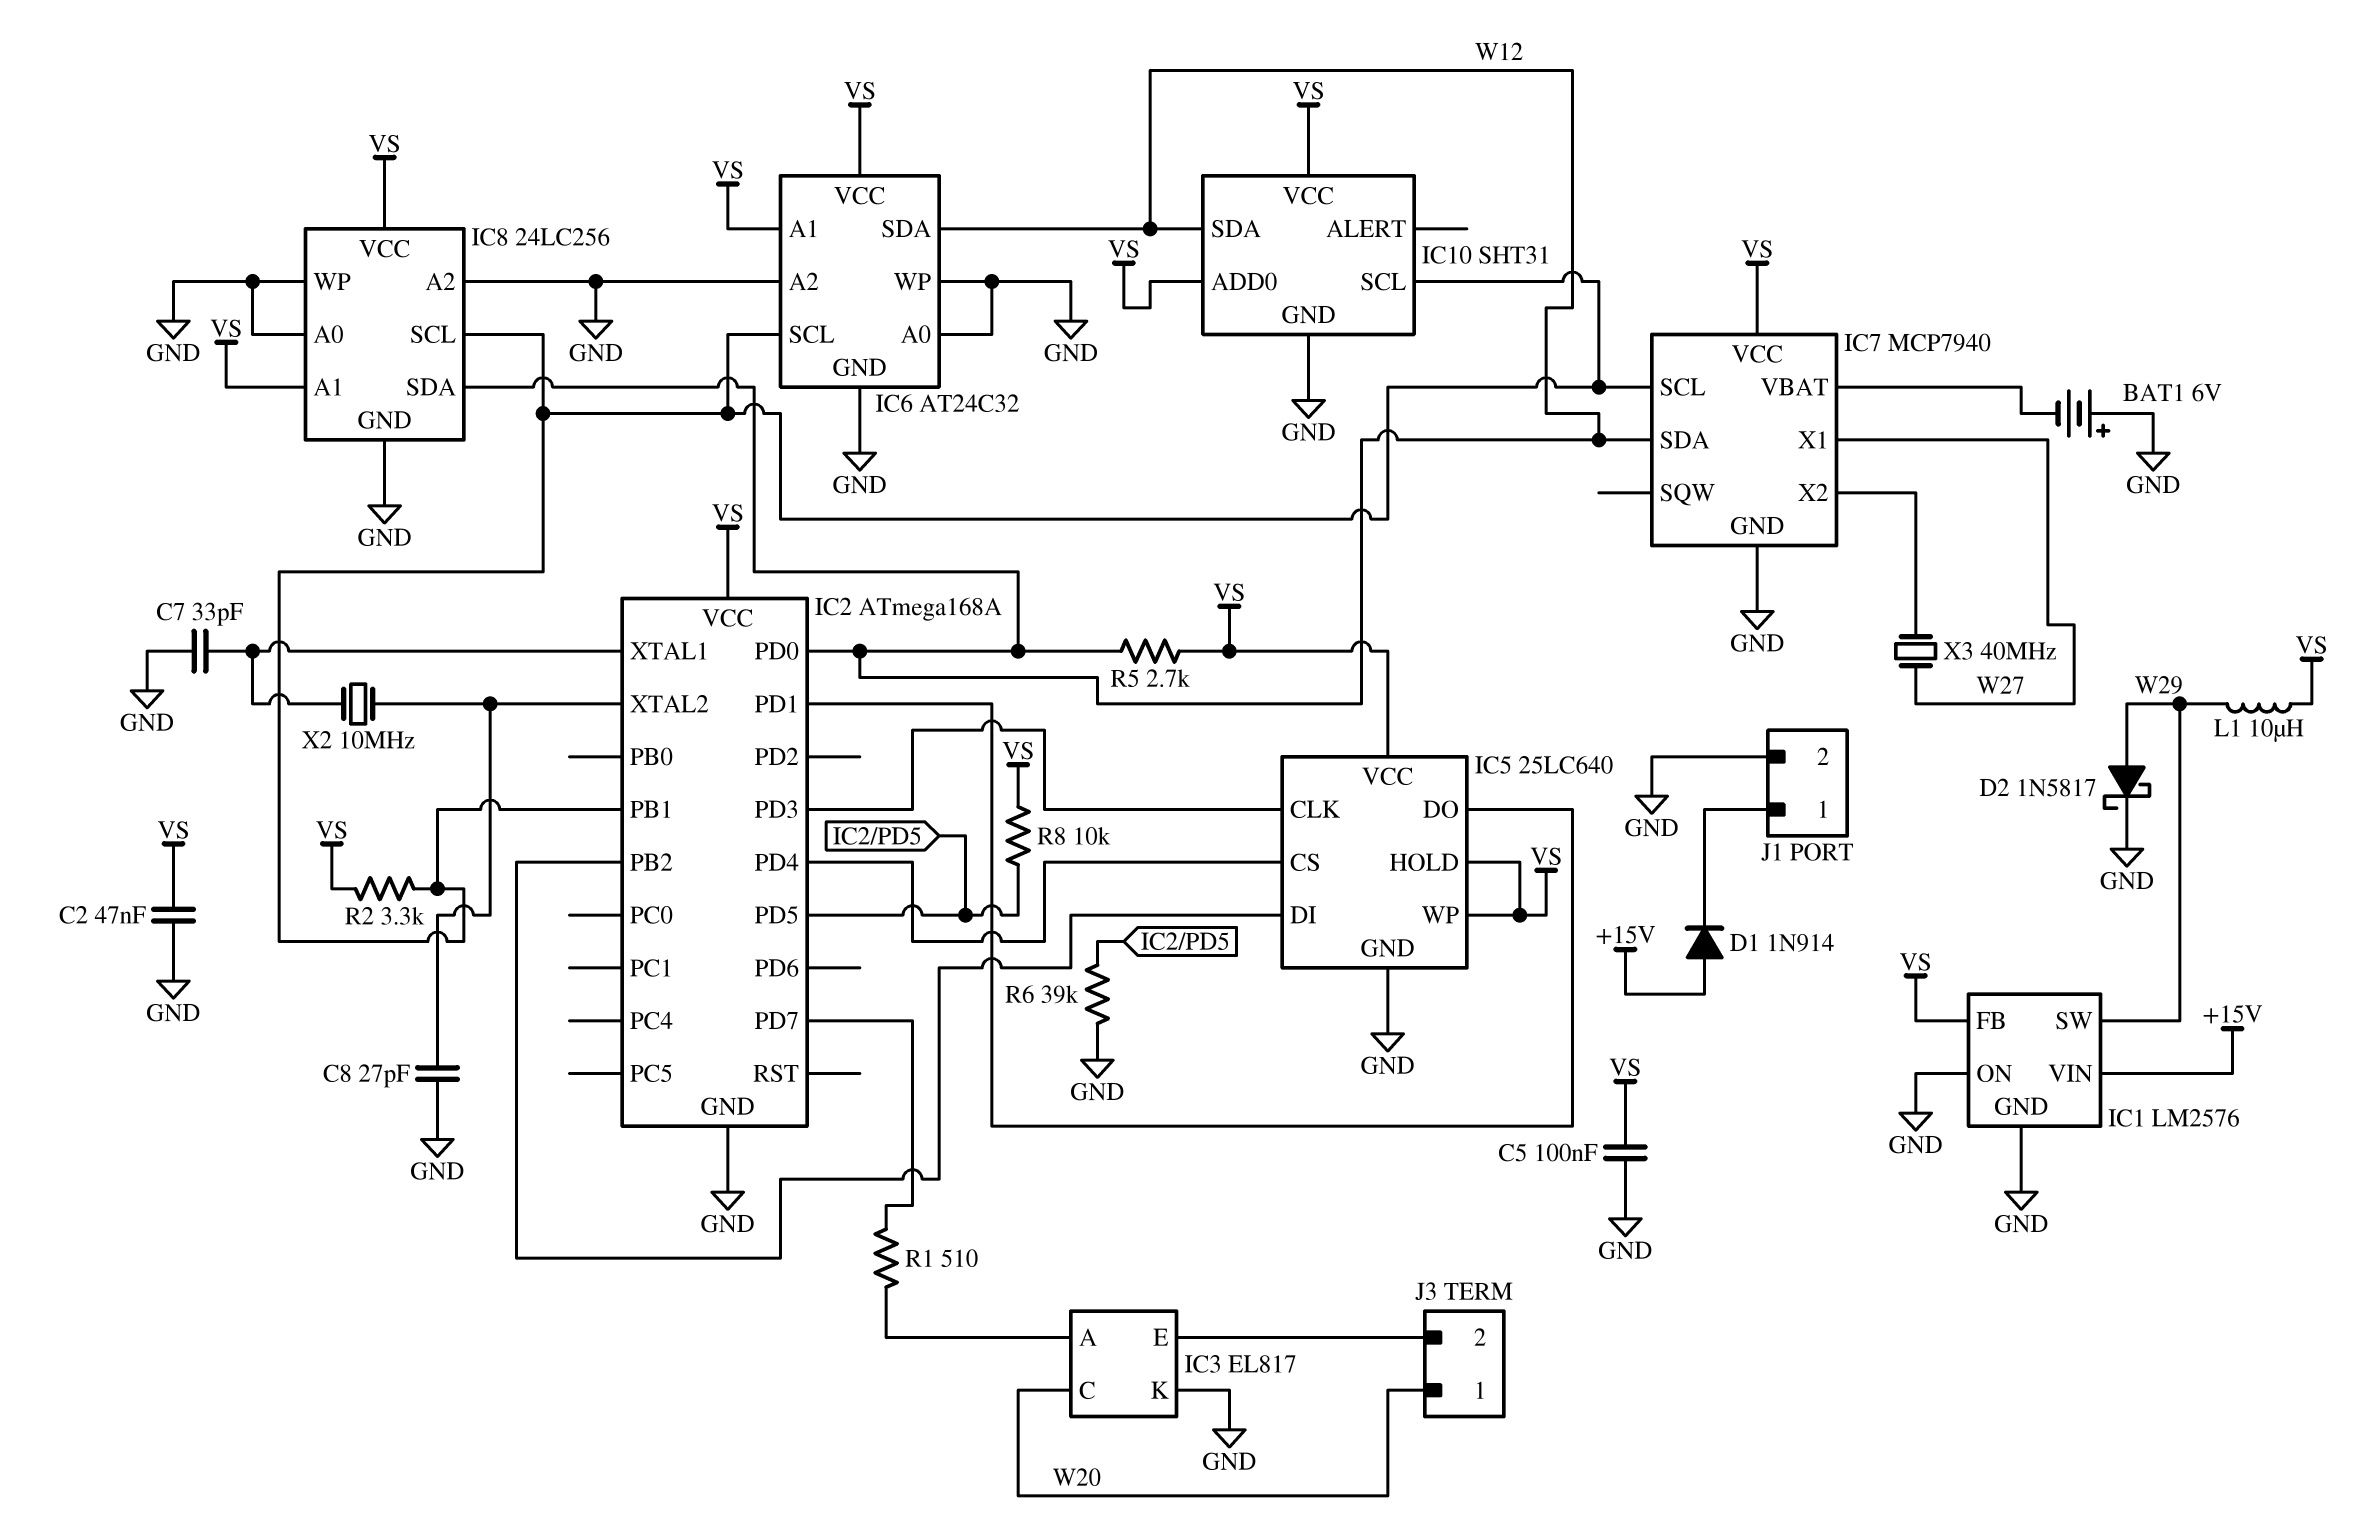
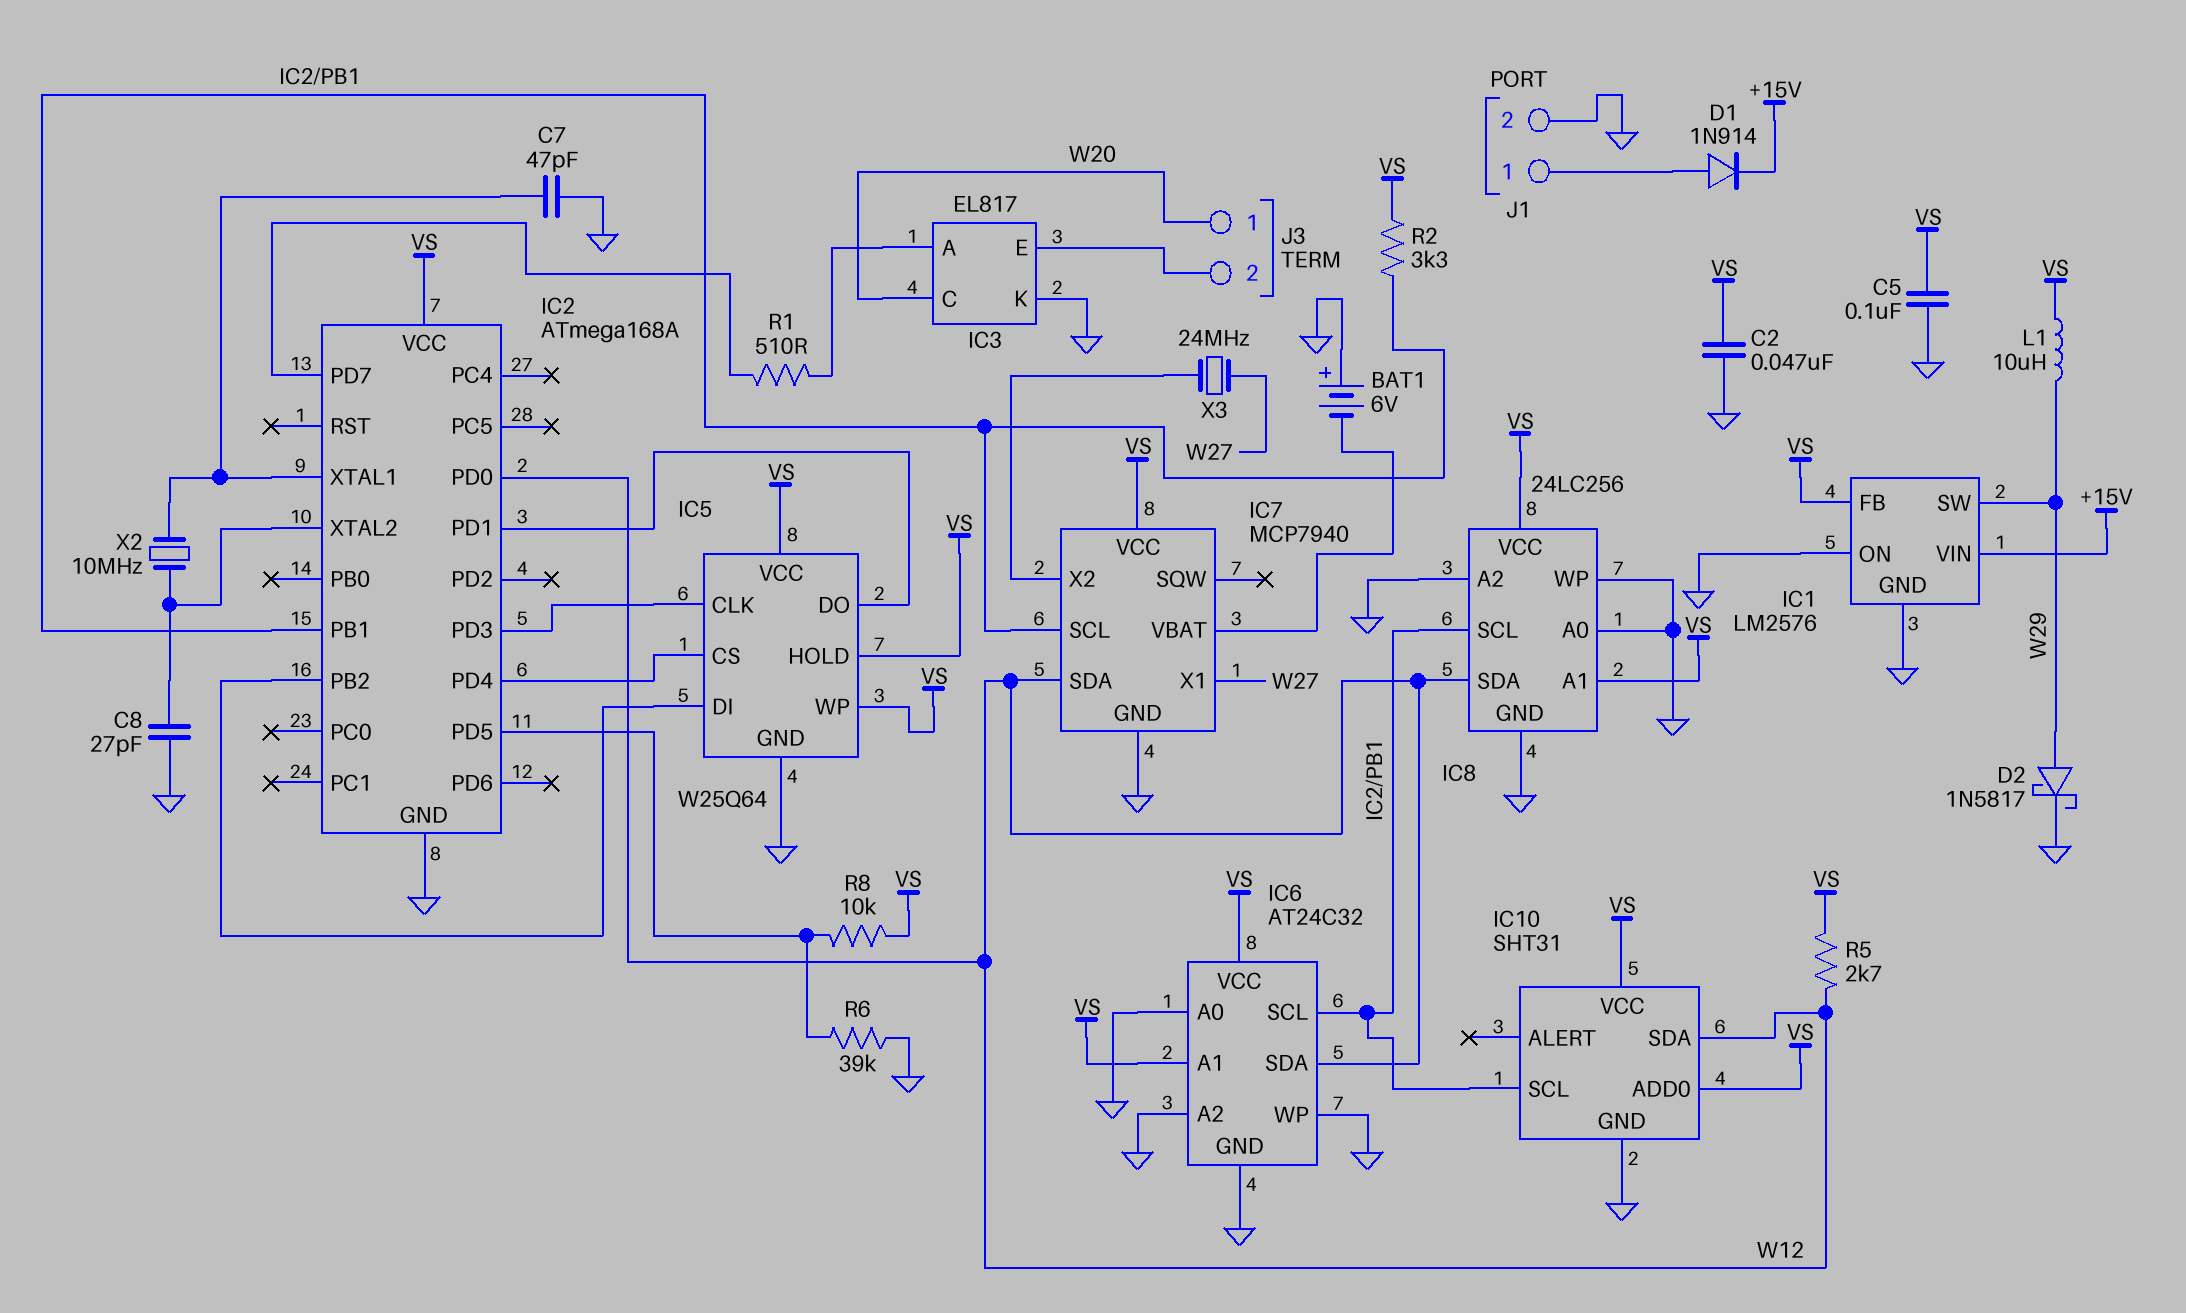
C7: 33pF (GND, IC2/XTAL1) -> 47pF (GND, IC2/XTAL1)
D1: diode 1N914 (A +15V, K J1/1) -> diode 1N914 (A J1/1, K +15V)
IC5: 25LC640 -> W25Q64
X3: 40MHz (IC7/X2, W27) -> 24MHz (IC7/X2, W27)

